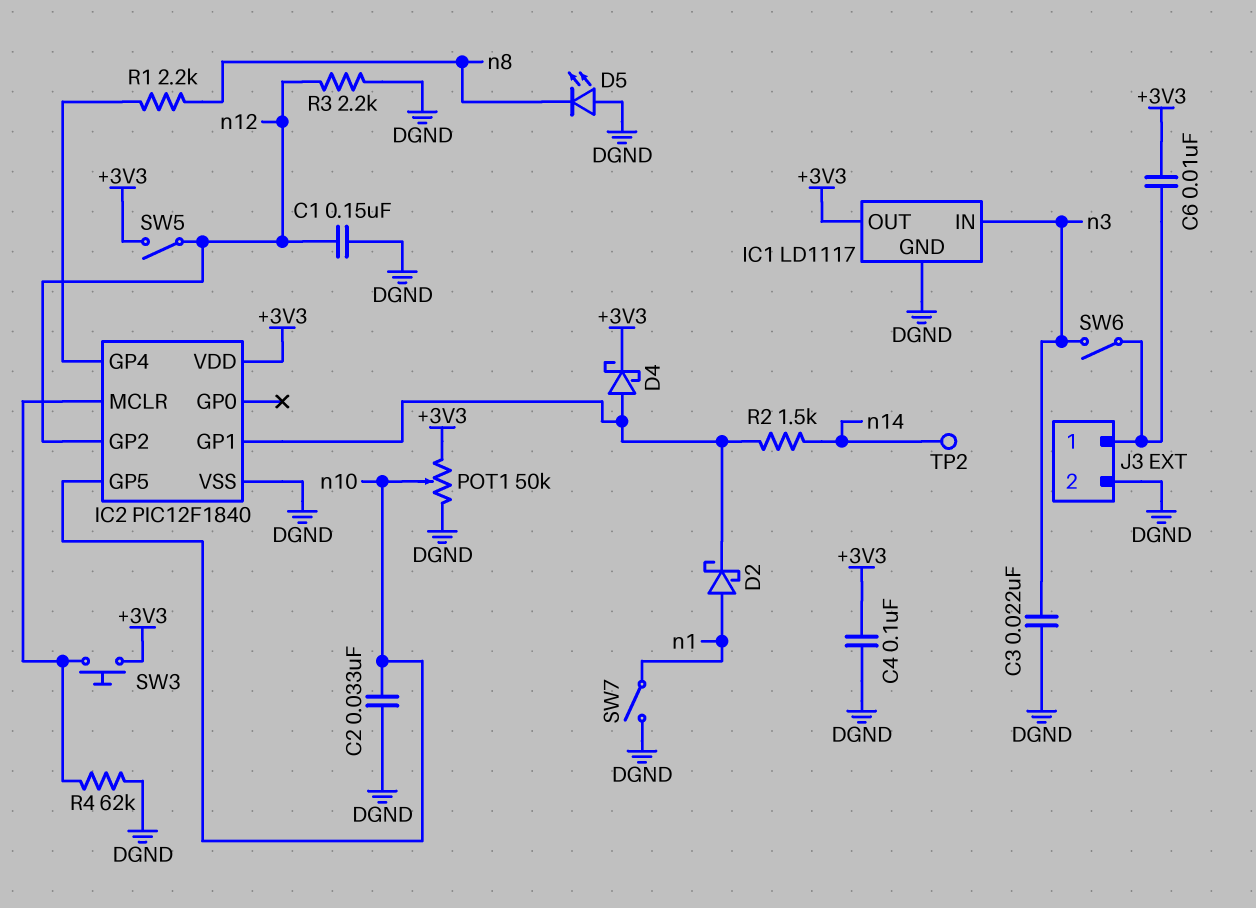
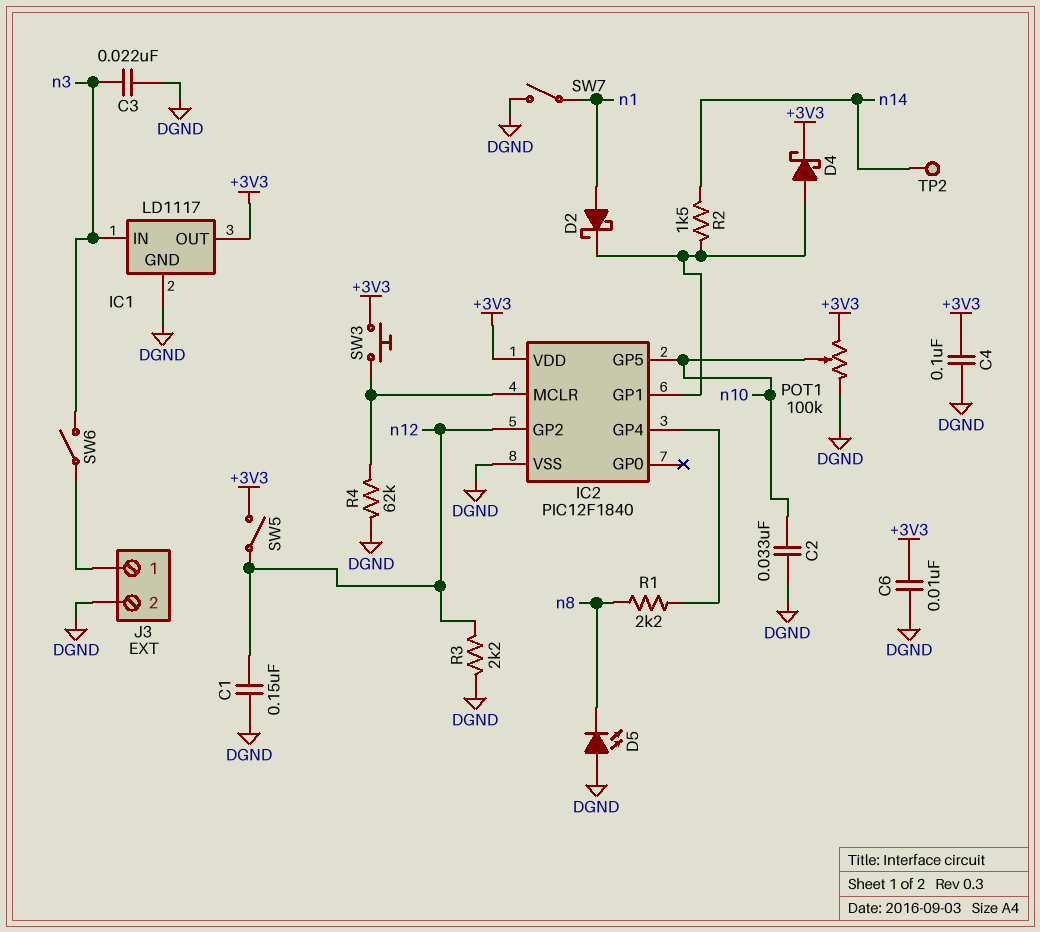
C6: 10nF (+3V3, J3/1) -> 10nF (+3V3, DGND)
POT1: 50k (+3V3, DGND, wiper n10) -> 100k (+3V3, DGND, wiper n10)

